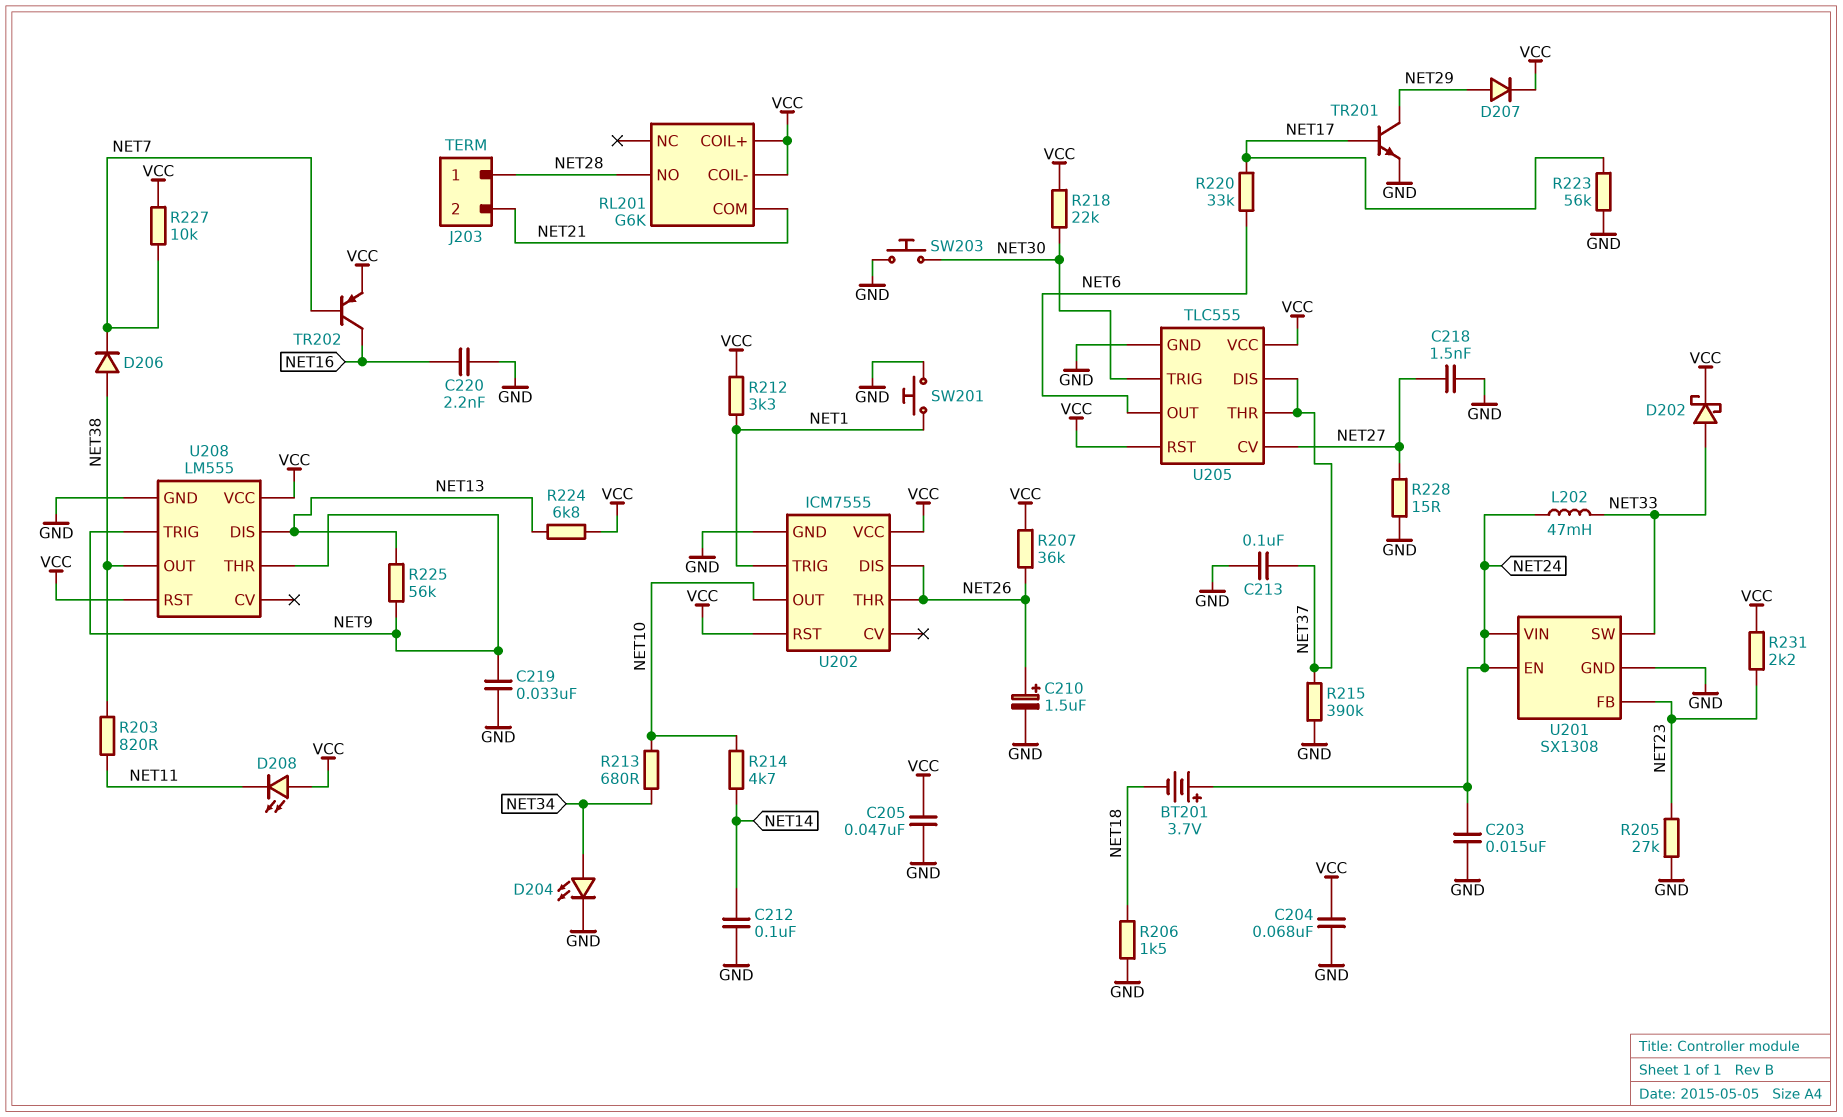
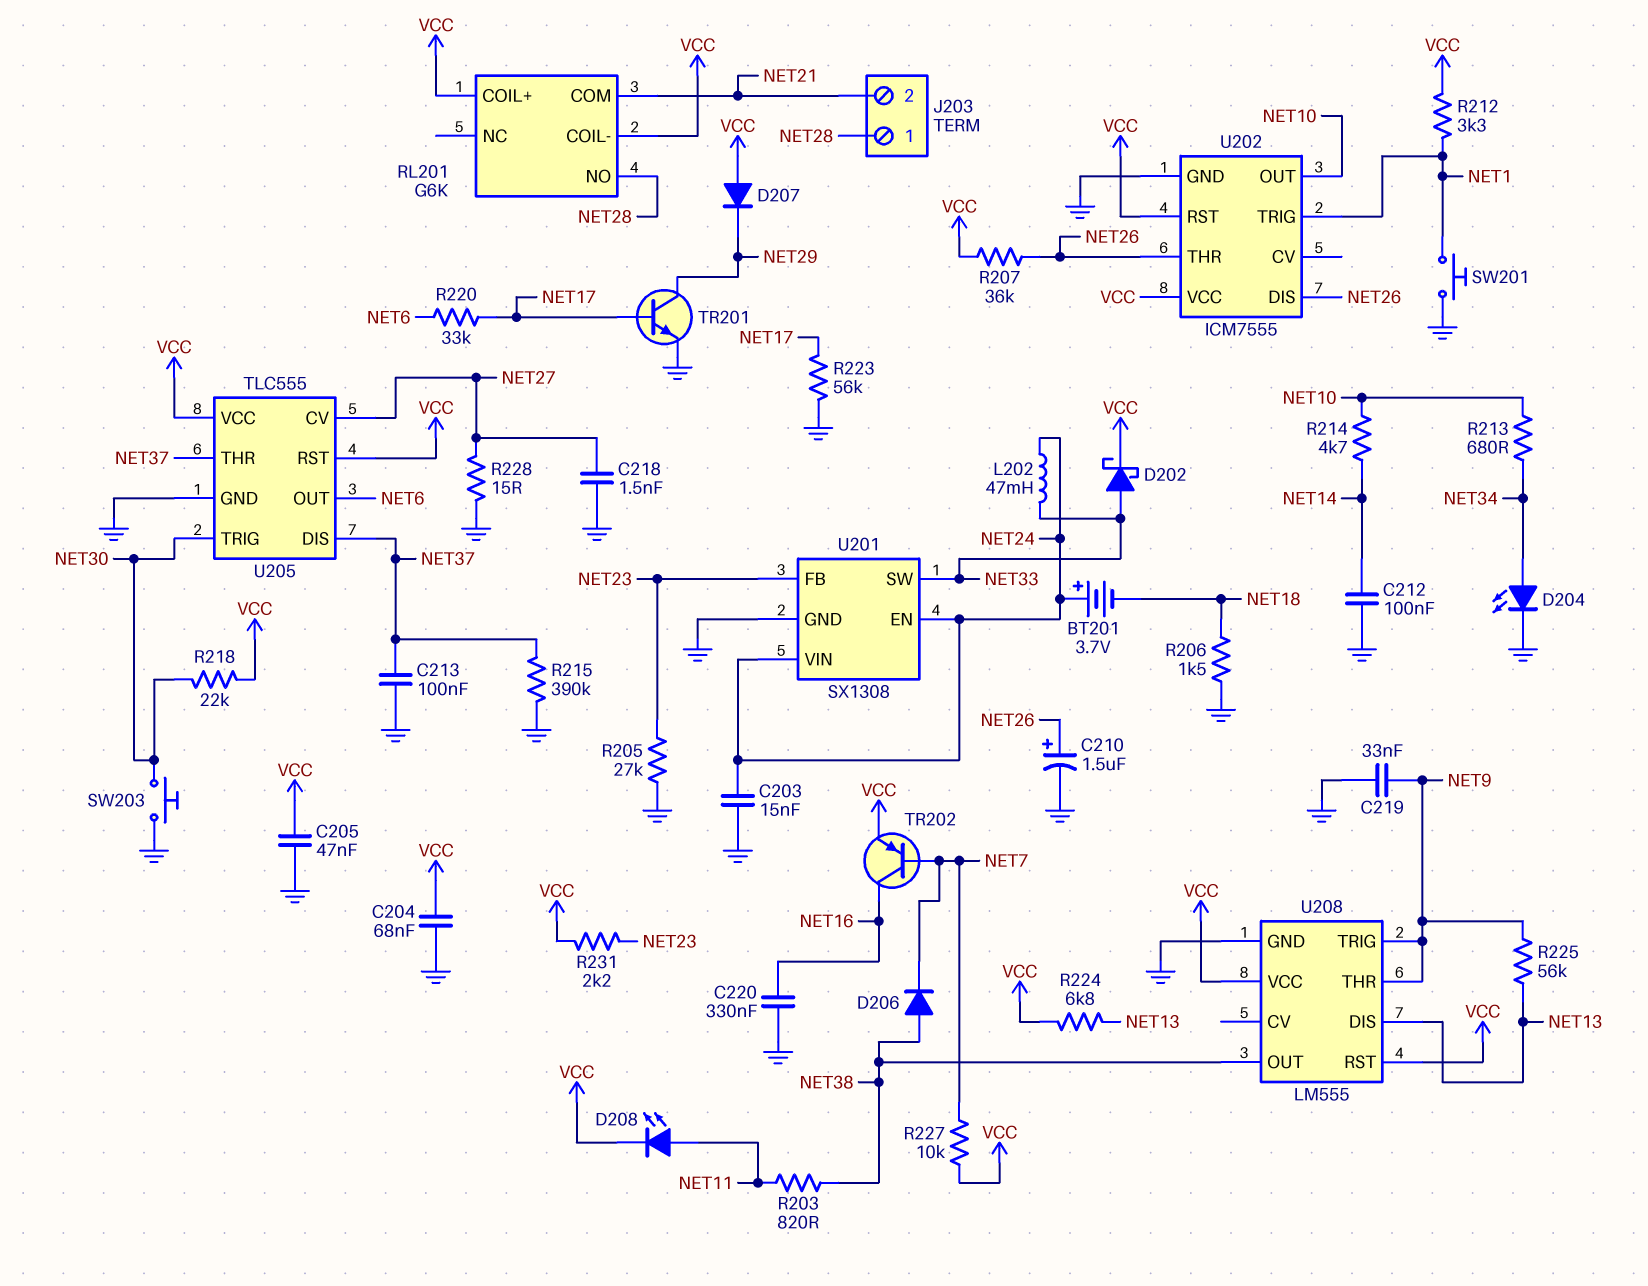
C220: 2.2nF (GND, NET16) -> 330nF (GND, NET16)
D207: diode (A NET29, K VCC) -> diode (A VCC, K NET29)
D208: LED (A VCC, K NET11) -> LED (A NET11, K VCC)

